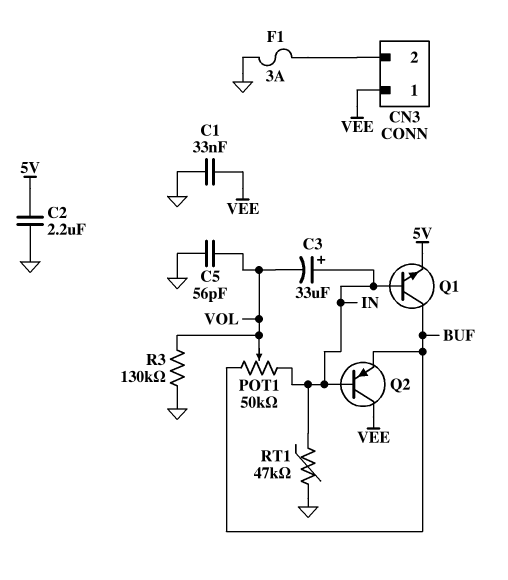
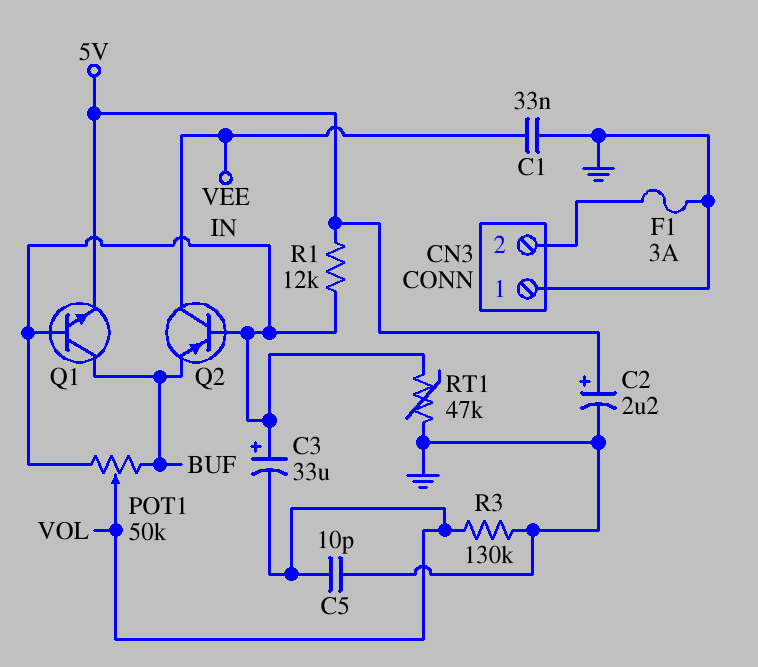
C2: 2.2uF (5V, GND) -> 2.2uF (plus 5V, minus GND)
C5: 56pF (GND, VOL) -> 10pF (GND, VOL)
CN3 pin 1: VEE -> GND
R1: none -> 12k (5V, IN)

